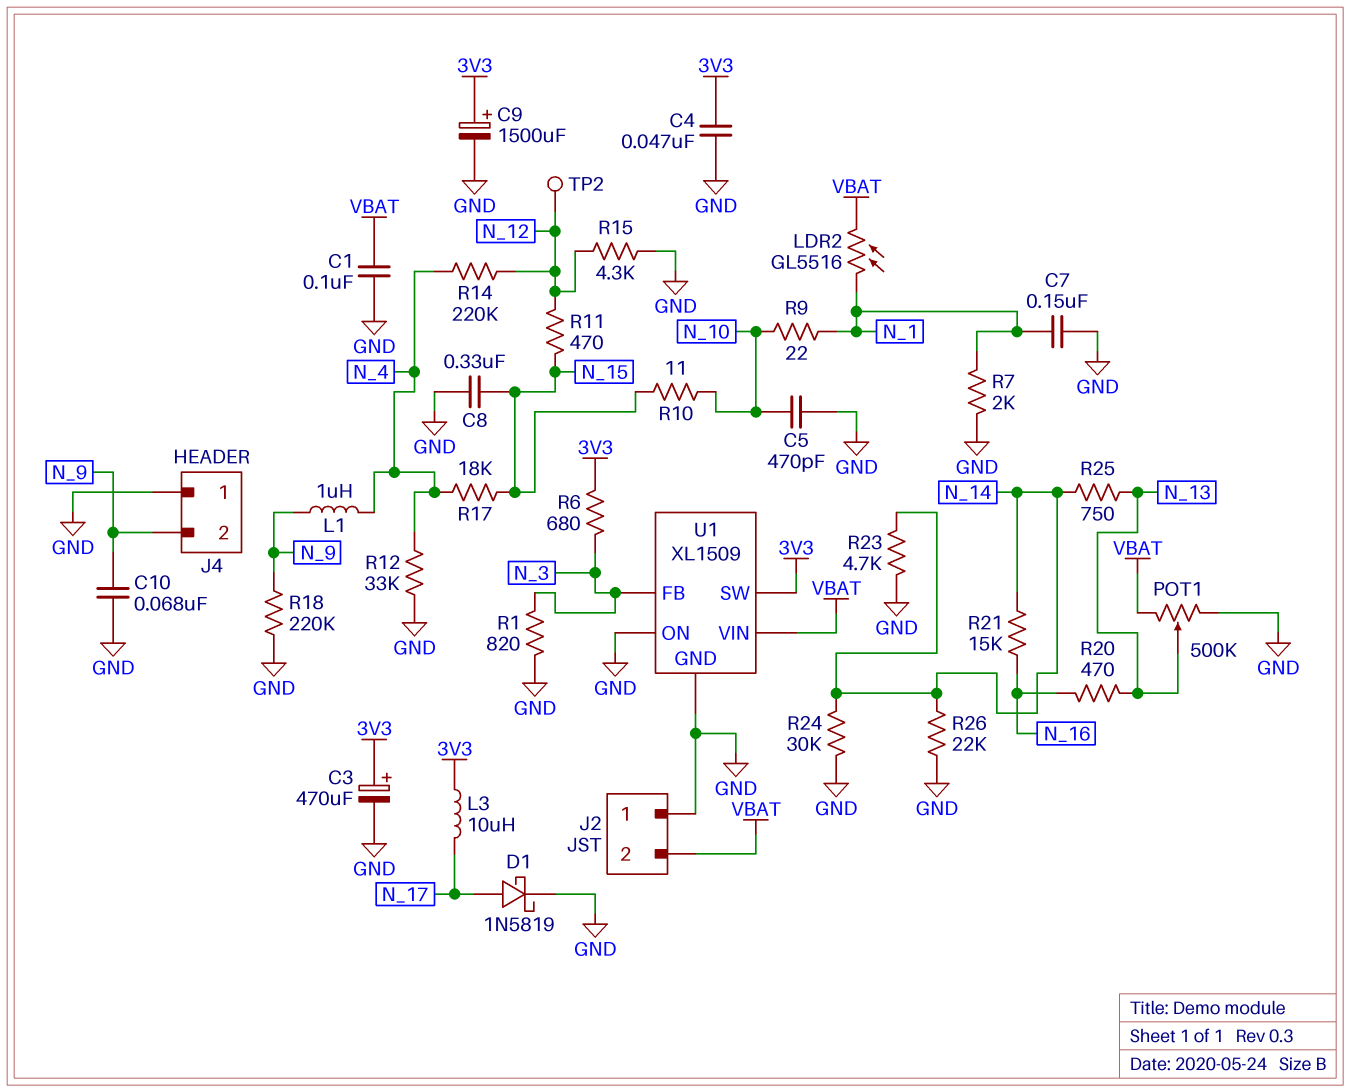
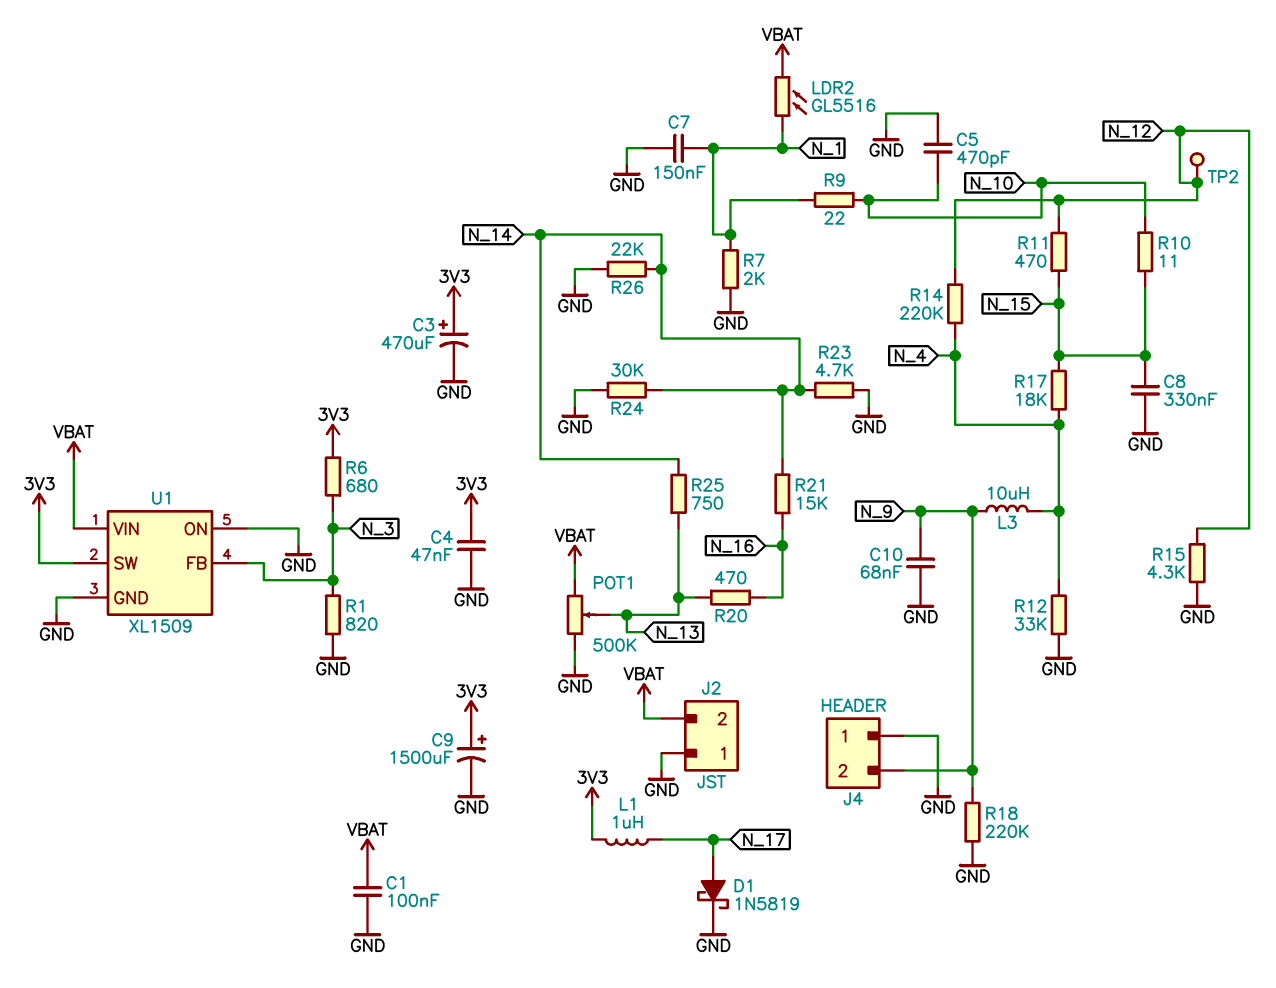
L1: 1uH (N_4, N_9) -> 1uH (3V3, N_17)
L3: 10uH (3V3, N_17) -> 10uH (N_4, N_9)

